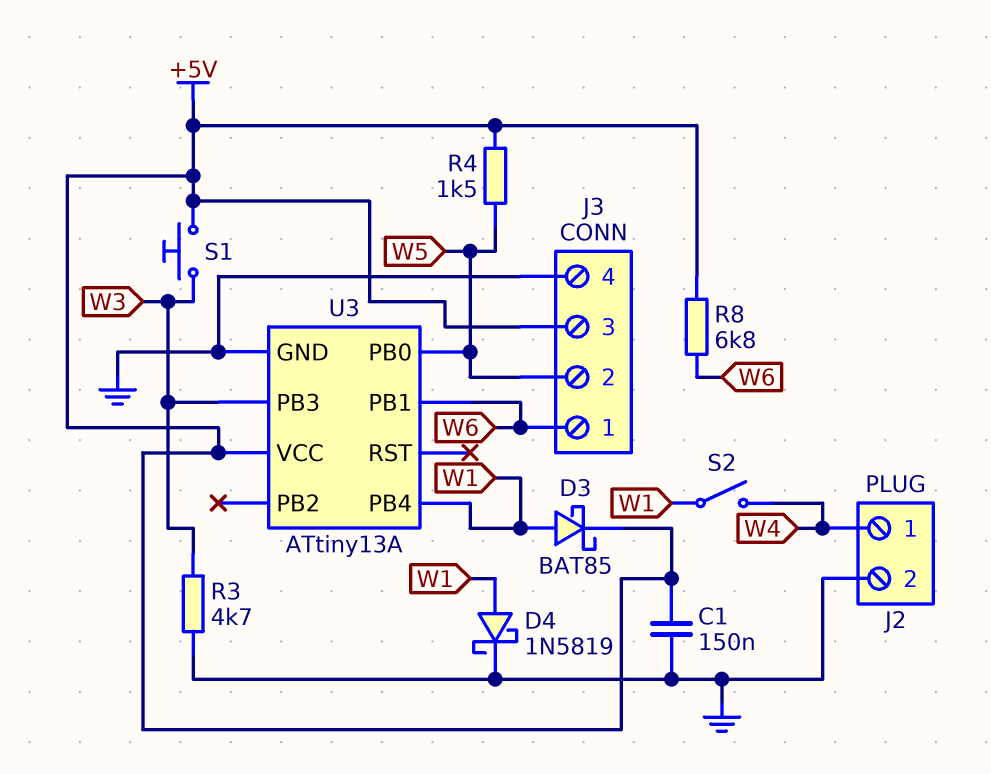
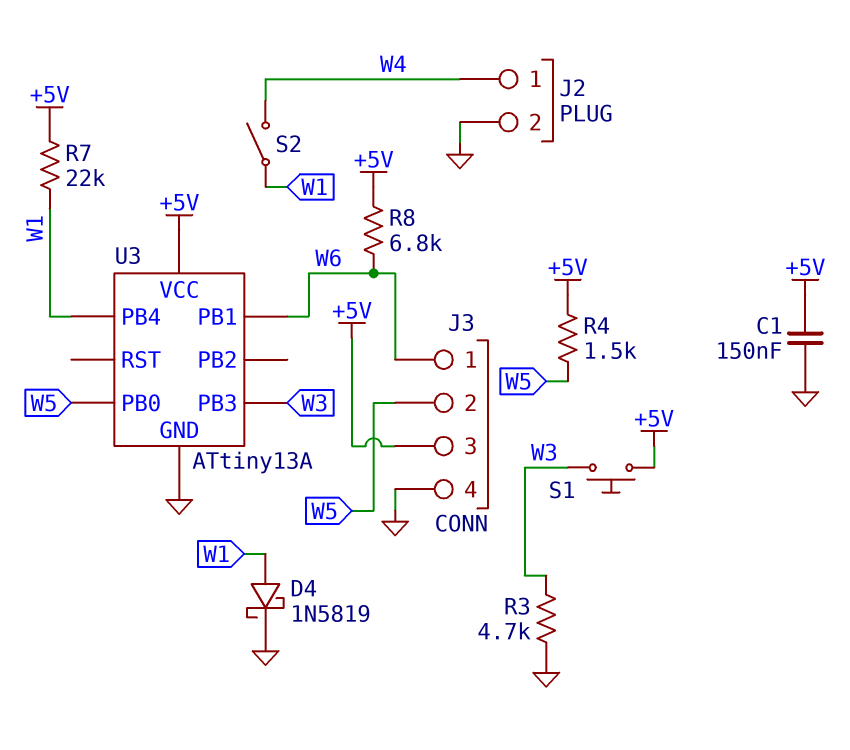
D3: schottky BAT85 (A W1, K +5V) -> none
R7: none -> 22k (+5V, W1)

